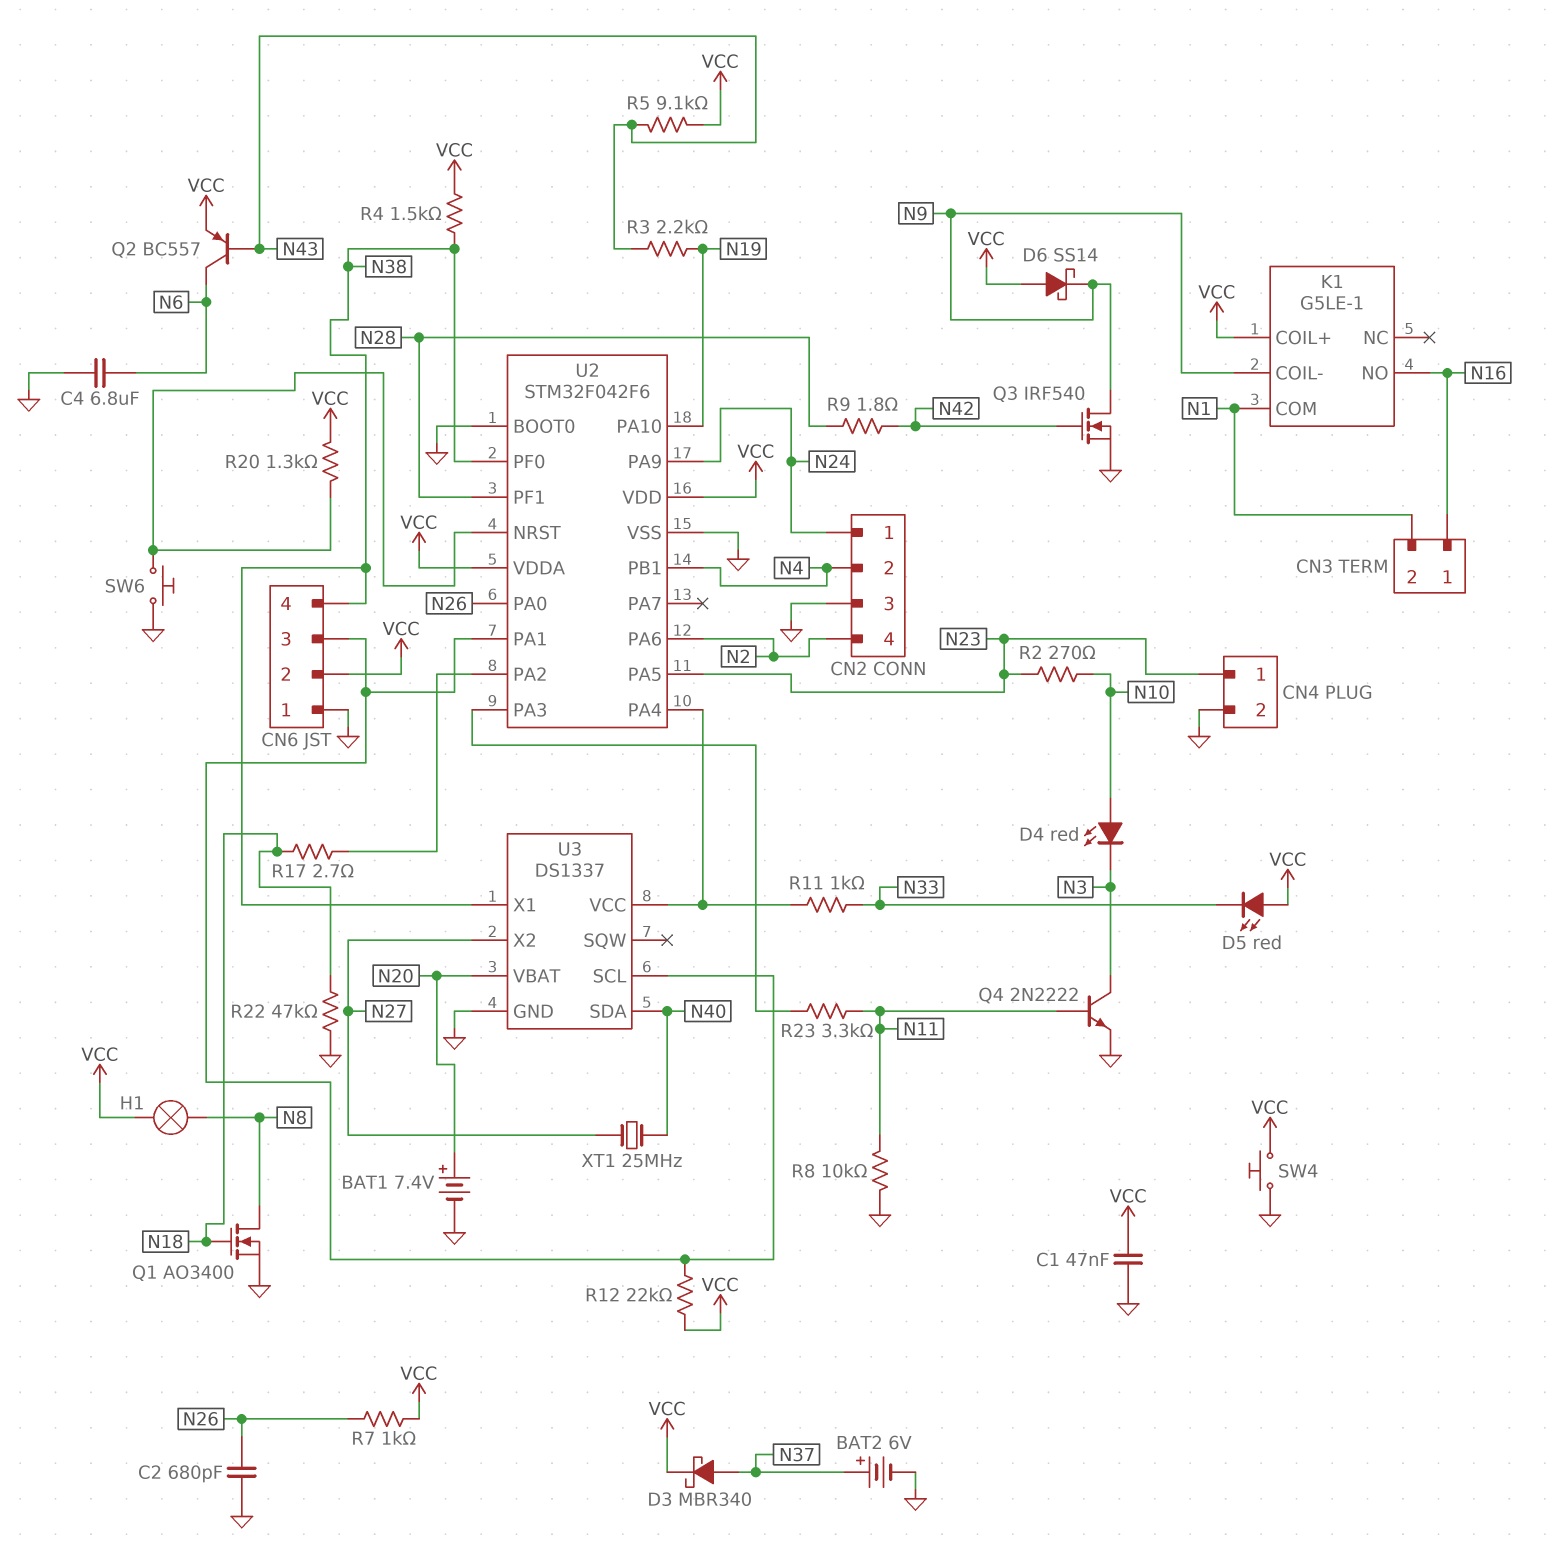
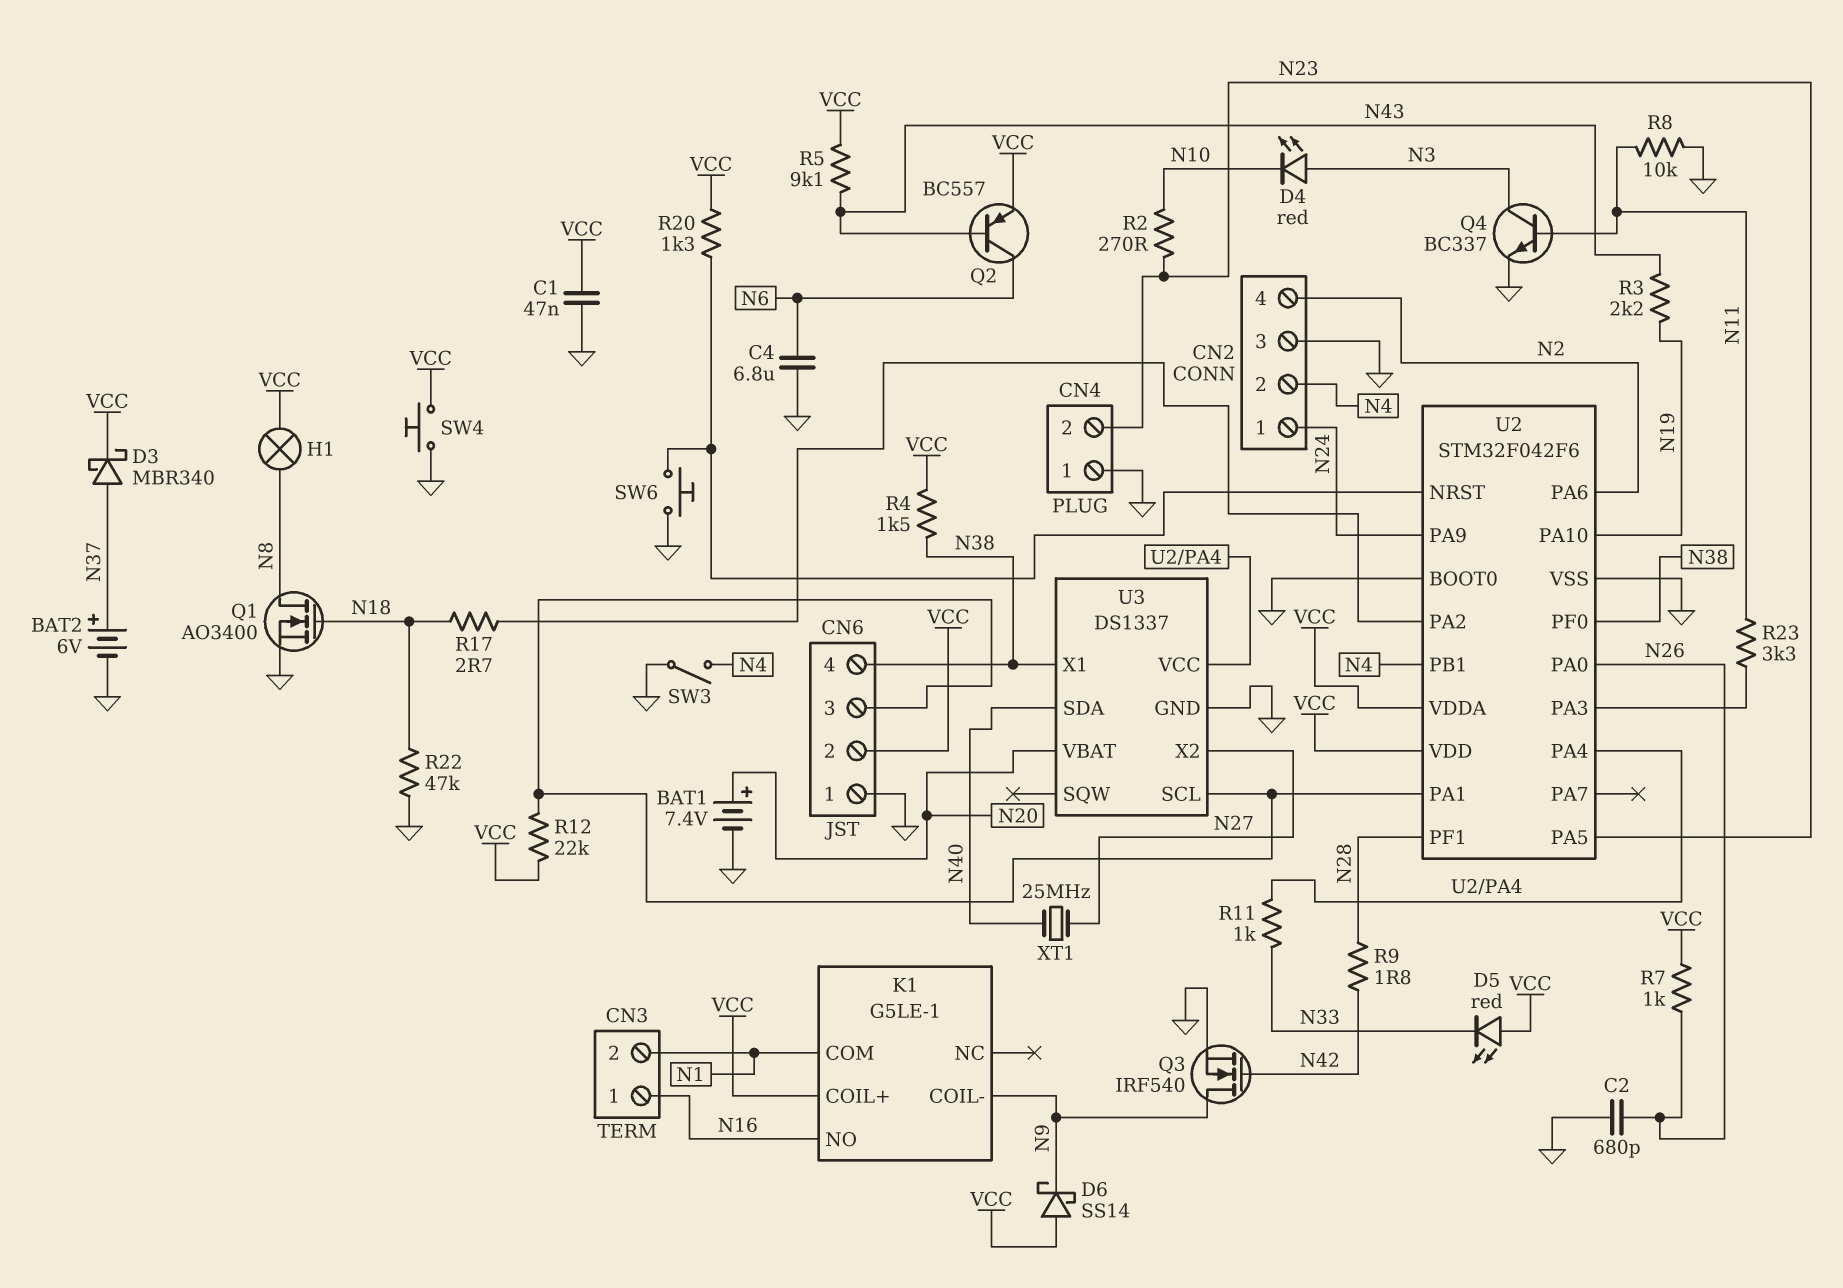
CN4 pin 1: N23 -> GND
CN4 pin 2: GND -> N23
D4: LED red (A N10, K N3) -> LED red (A N3, K N10)
Q4: NPN 2N2222 (B N11, C N3, E GND) -> NPN BC337 (B N11, C N3, E GND)
SW3: none -> switch (GND, N4)

